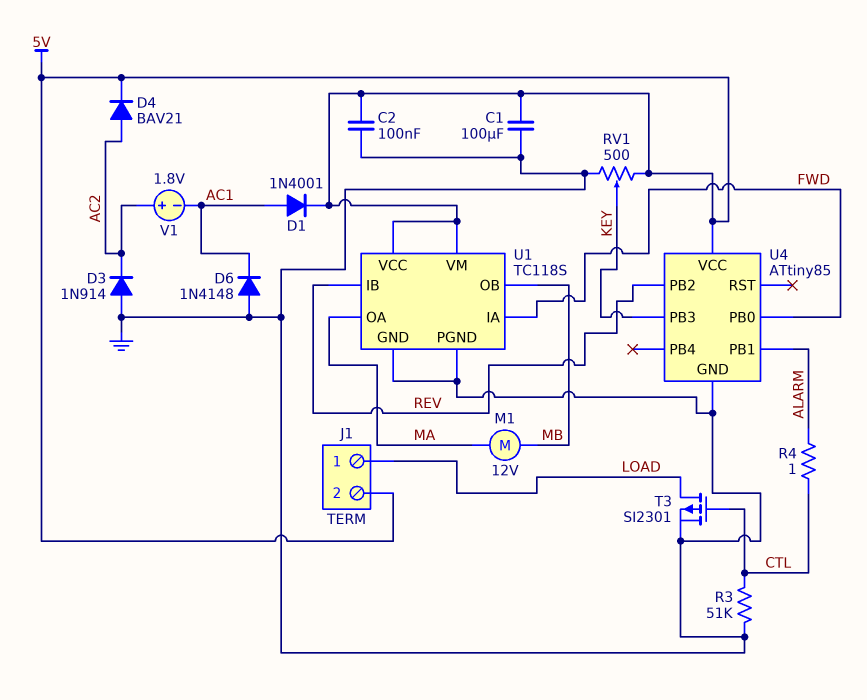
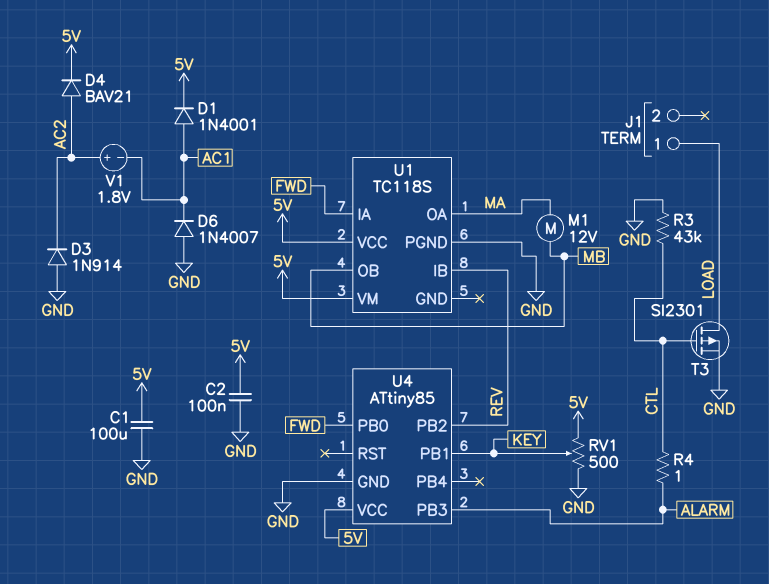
D6: diode 1N4148 (A GND, K AC1) -> diode 1N4007 (A GND, K AC1)
J1 pin 2: 5V -> none
R3: 51k (CTL, GND) -> 43k (CTL, GND)
U1 pin GND: GND -> none
U4 pin PB1: ALARM -> KEY
U4 pin PB3: KEY -> ALARM

